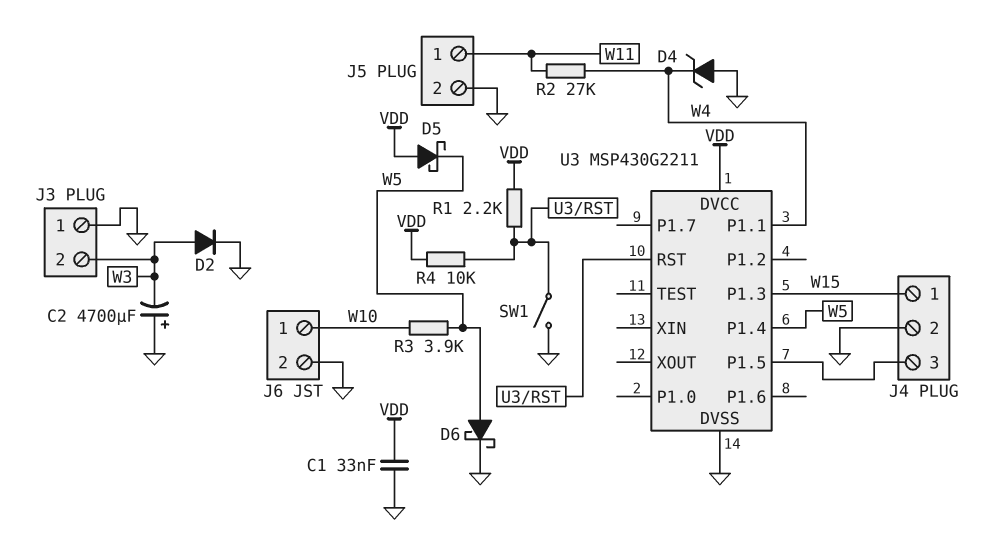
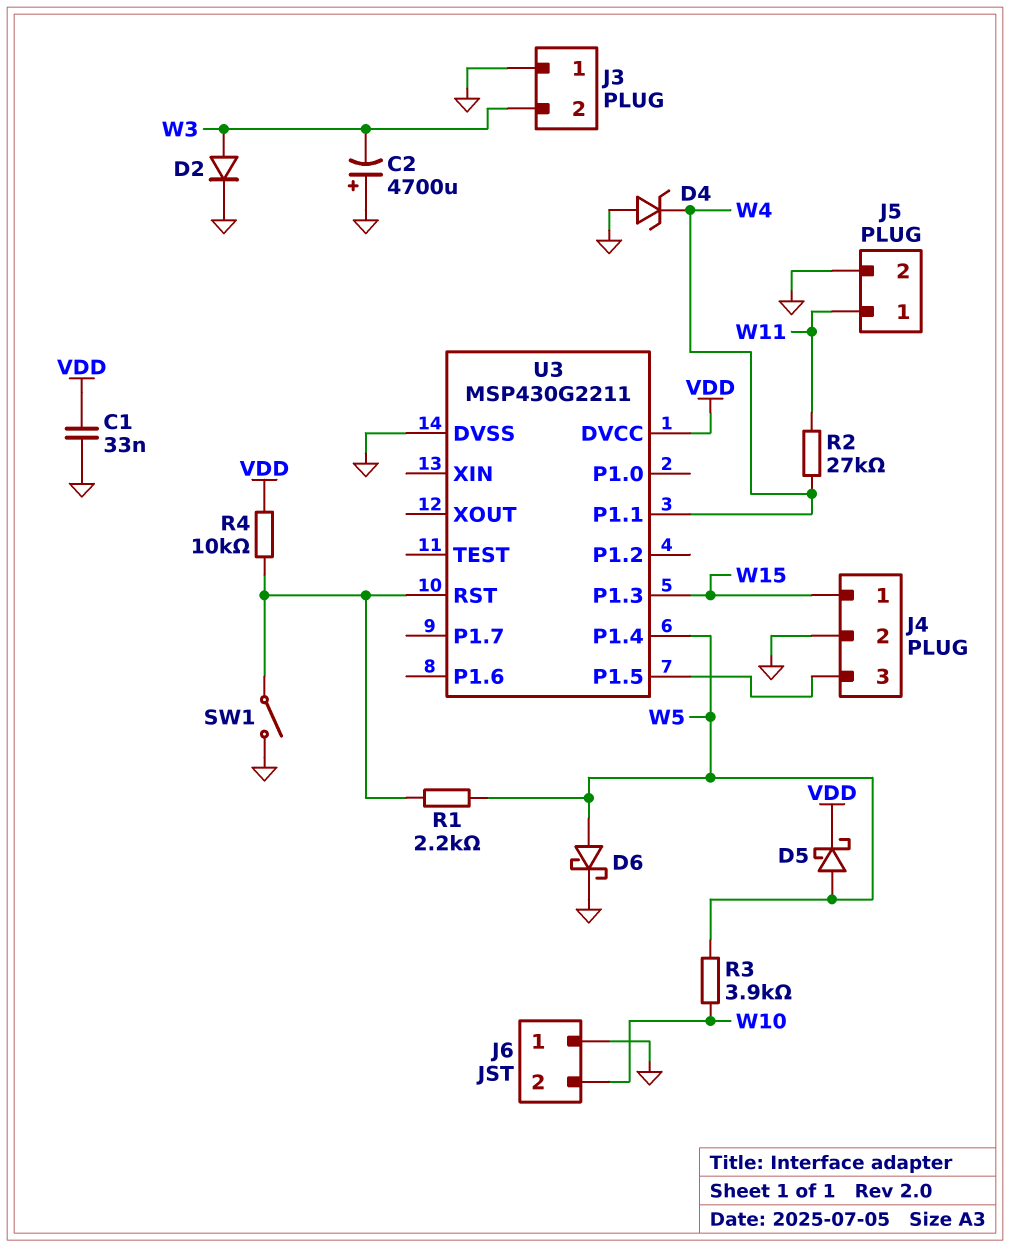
D5: schottky (A VDD, K W5) -> schottky (A W5, K VDD)
J6 pin 1: W10 -> GND
J6 pin 2: GND -> W10
R1: 2.2k (U3/RST, VDD) -> 2.2k (U3/RST, W5)

